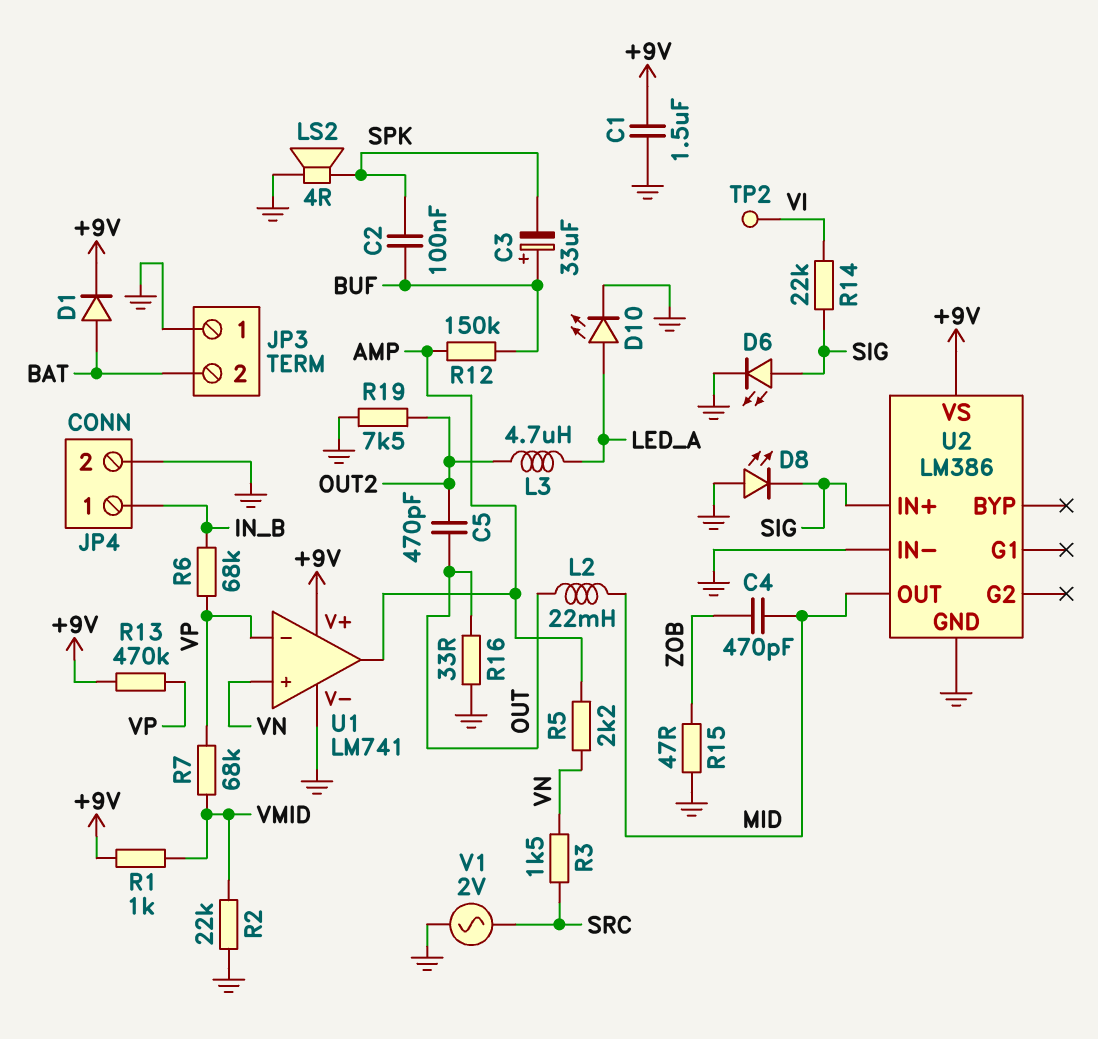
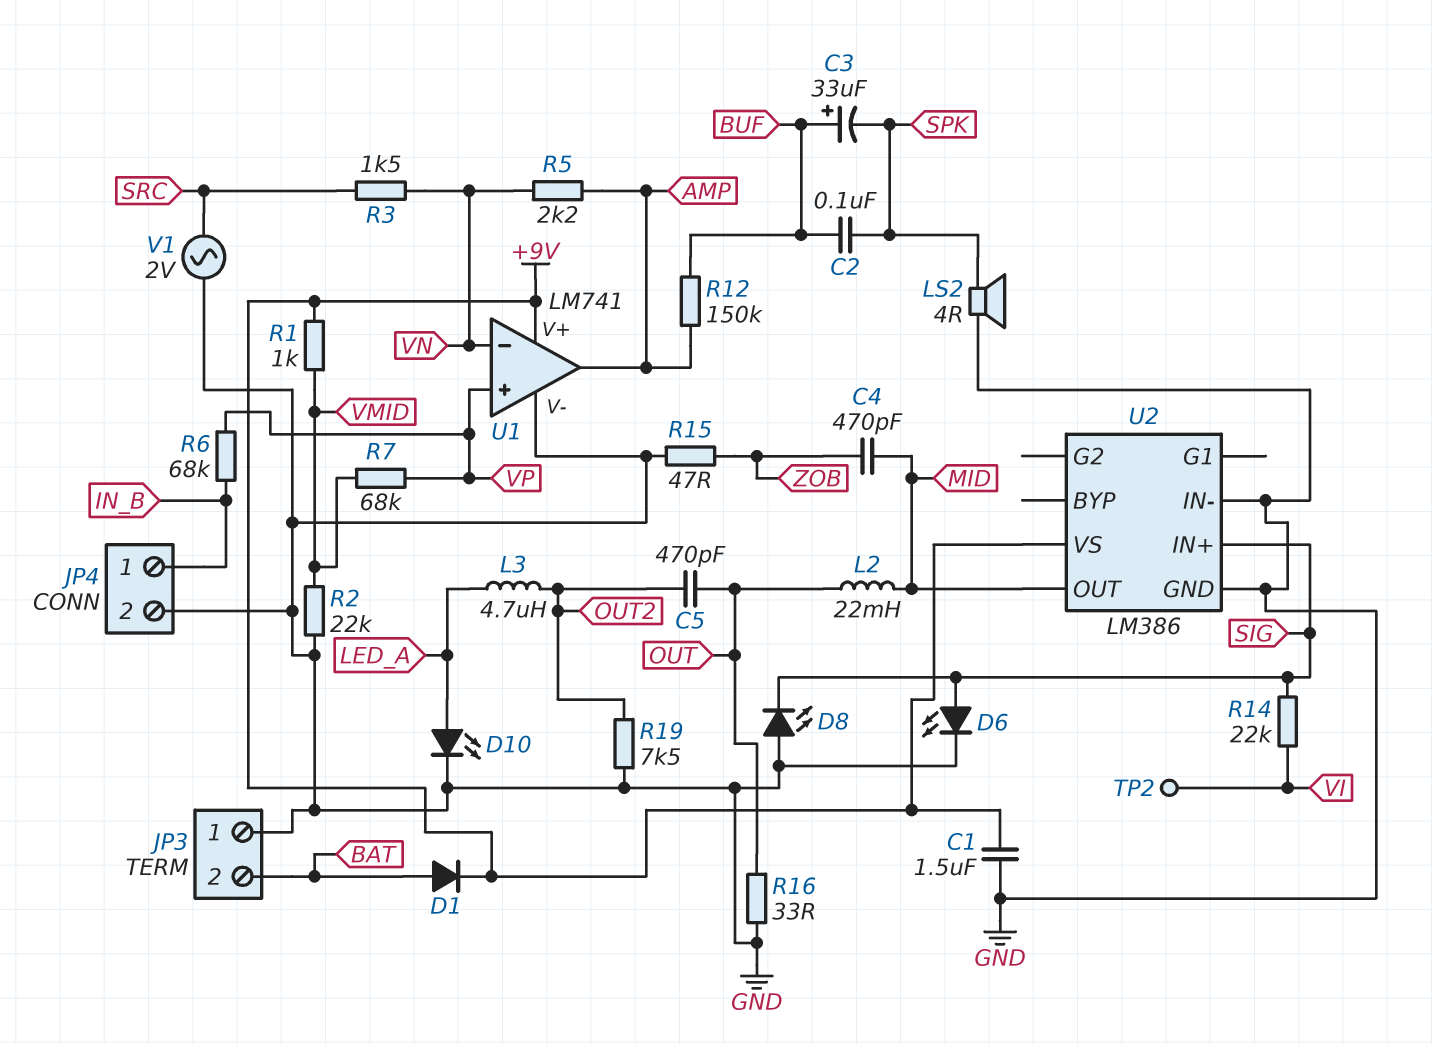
R13: 470k (+9V, VP) -> none
U1 pin in+: VN -> VP
U1 pin in-: VP -> VN

